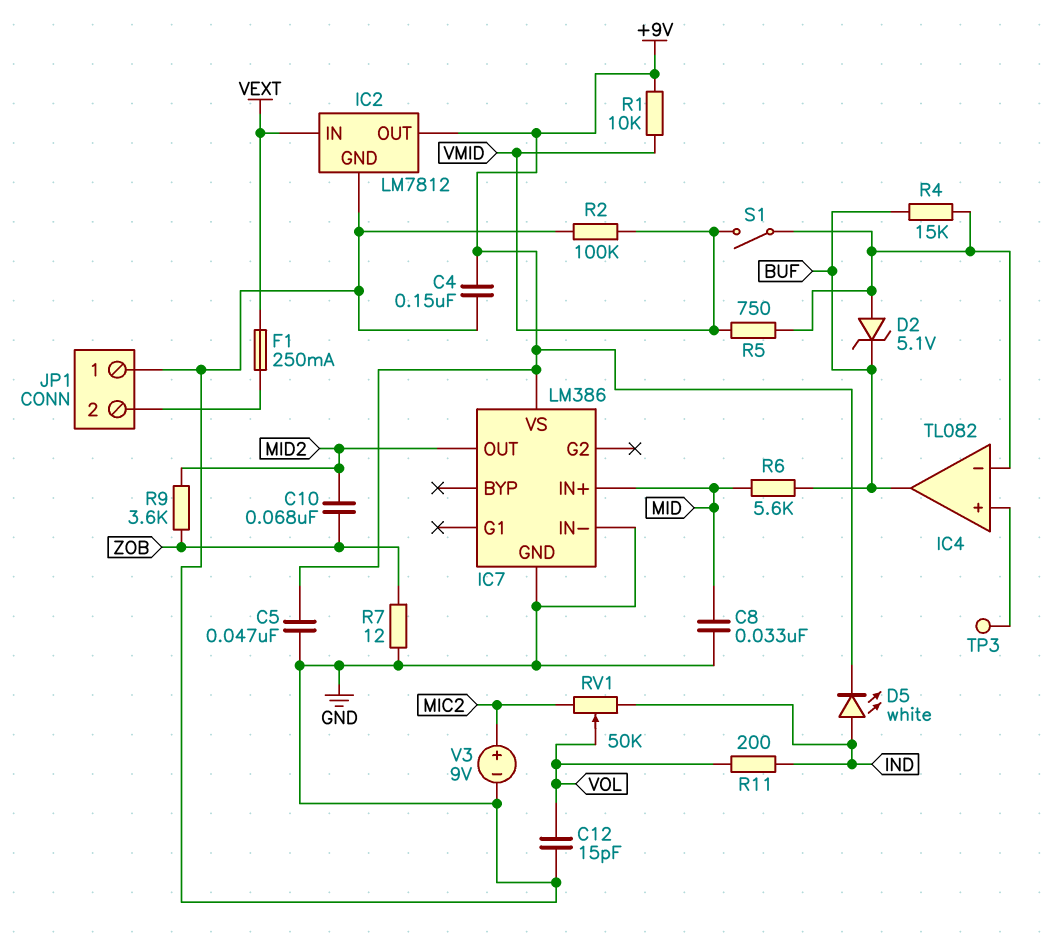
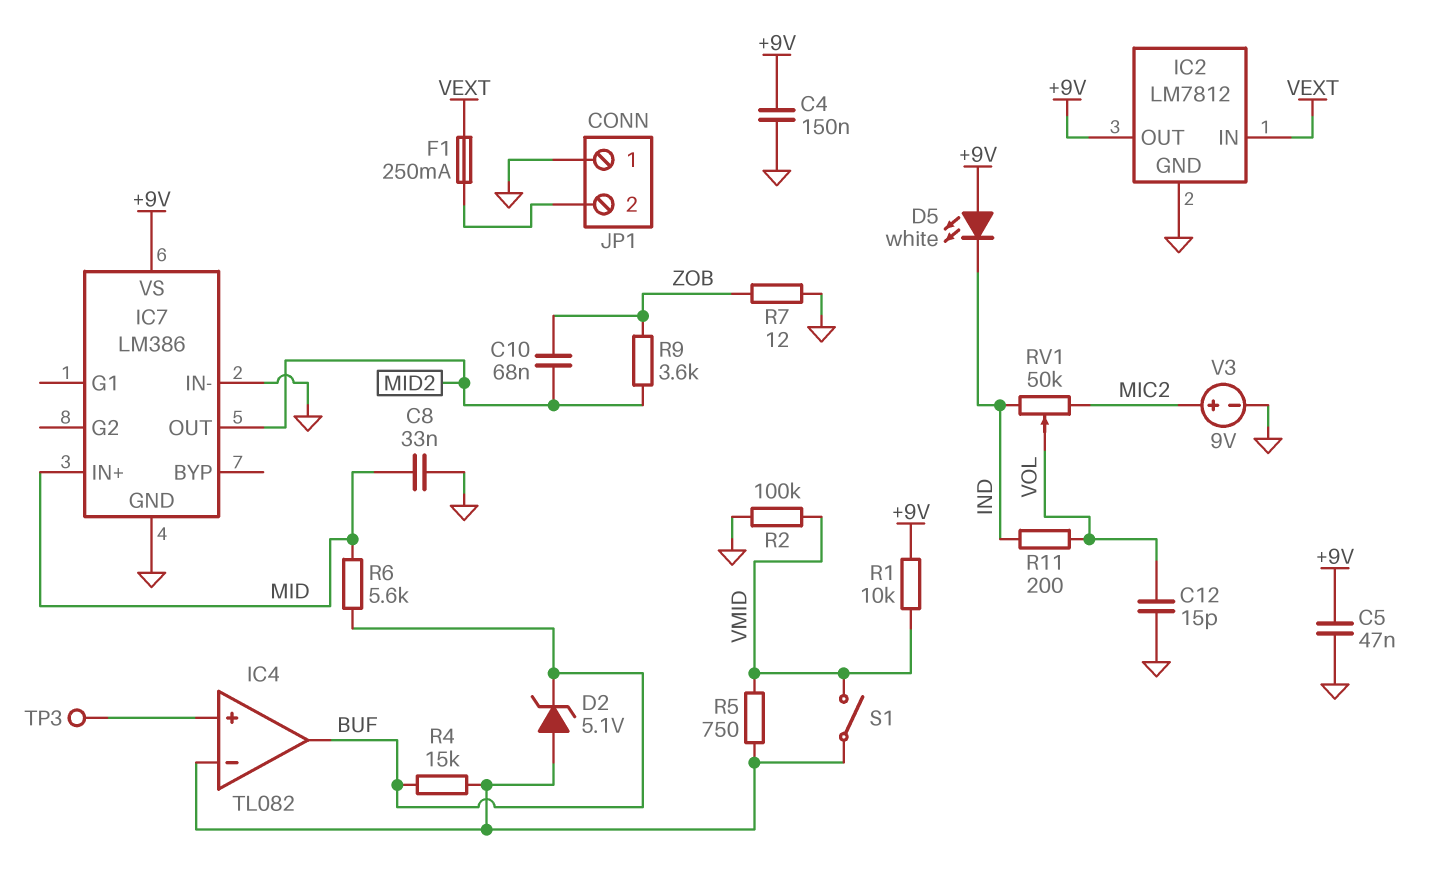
D5: LED white (A IND, K +9V) -> LED white (A +9V, K IND)

